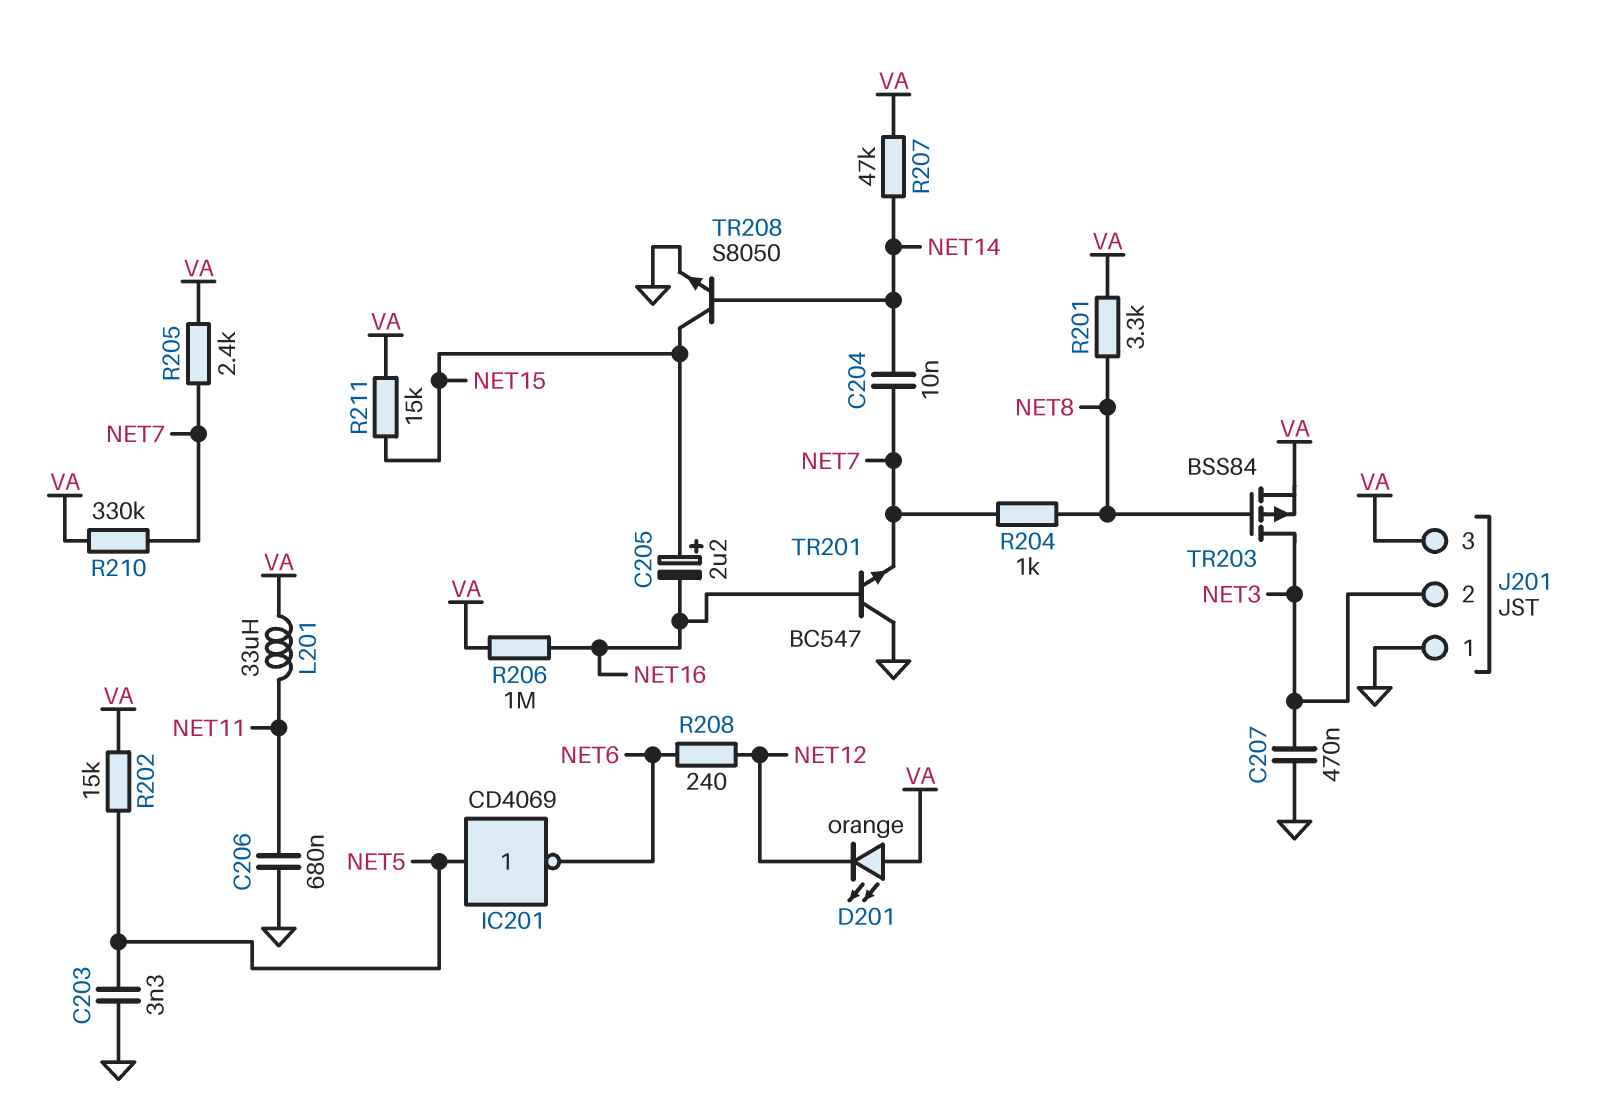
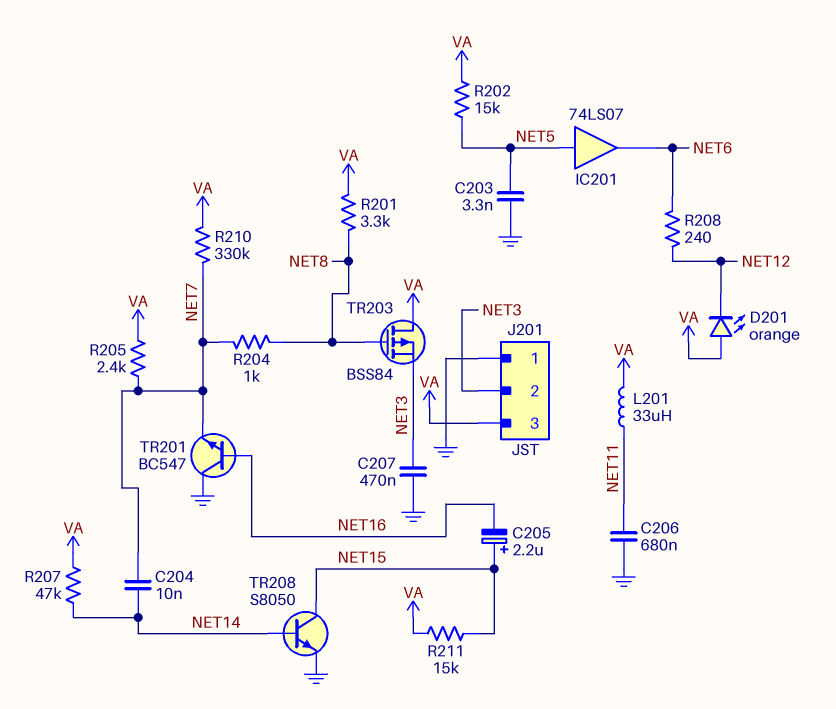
IC201: NOT CD4069 (in NET5, out NET6) -> buffer 74LS07 (in NET5, out NET6)
R206: 1M (NET16, VA) -> none
TR203: PMOS BSS84 (G NET8, D NET3, S VA) -> PMOS BSS84 (G NET8, D VA, S NET3)

